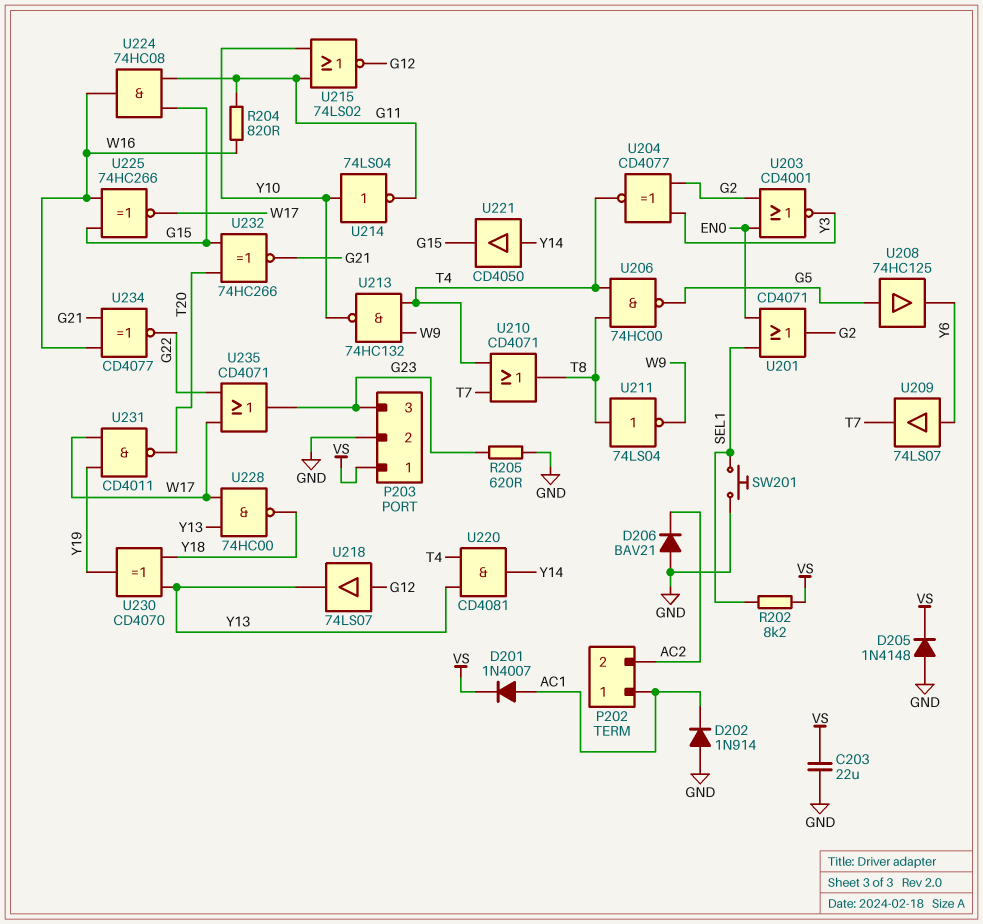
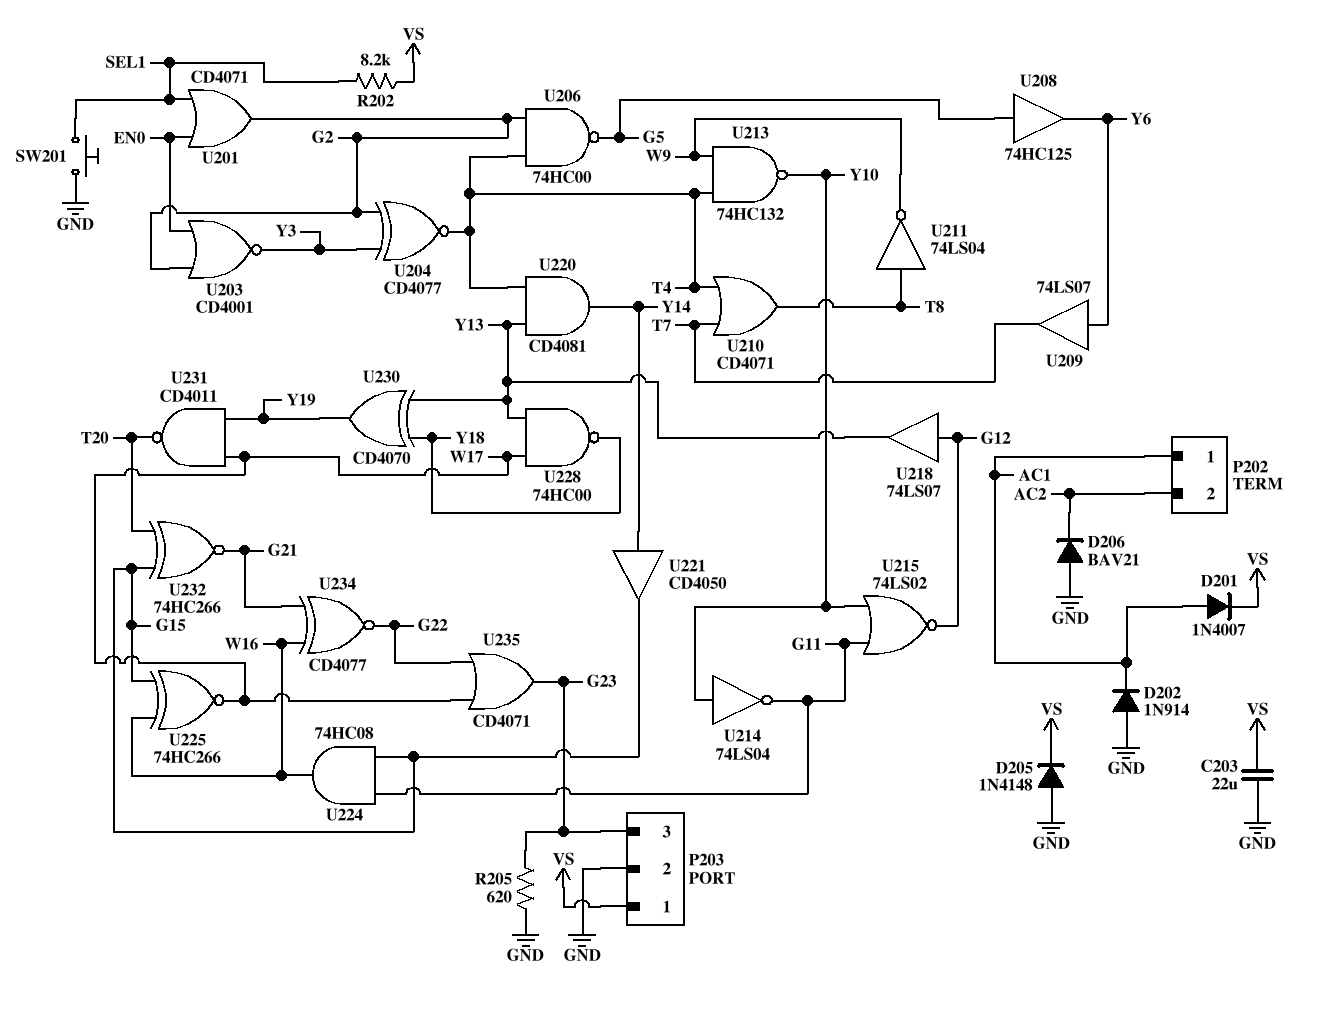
R204: 820 (G11, W16) -> none
U206: NAND 74HC00 (in T4, in T8, out G5) -> NAND 74HC00 (in G2, in T4, out G5)

